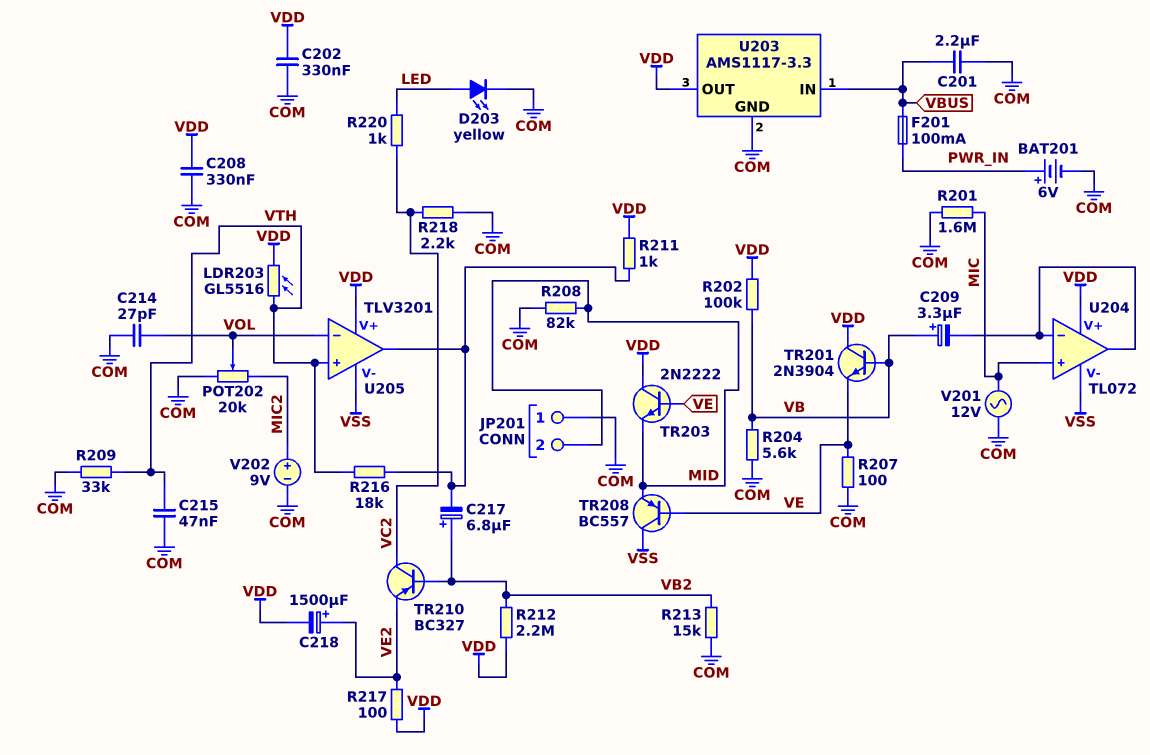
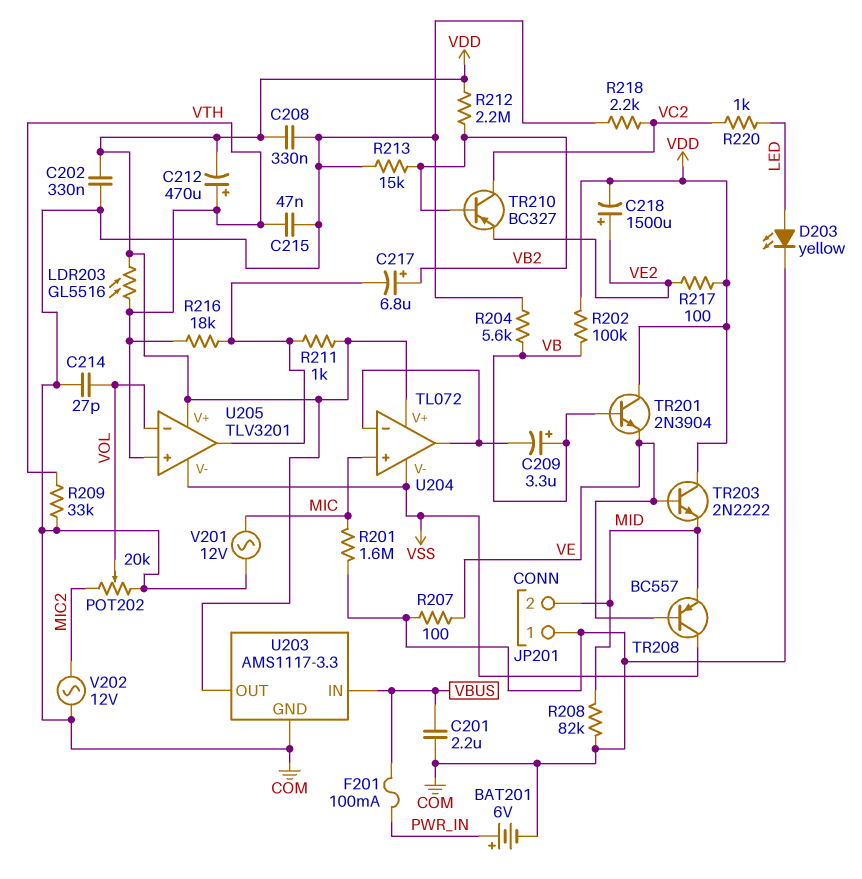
C212: none -> 470uF (plus VTH, minus VDD)
V202: 9V (plus MIC2, minus COM) -> AC 12V (COM, MIC2)

